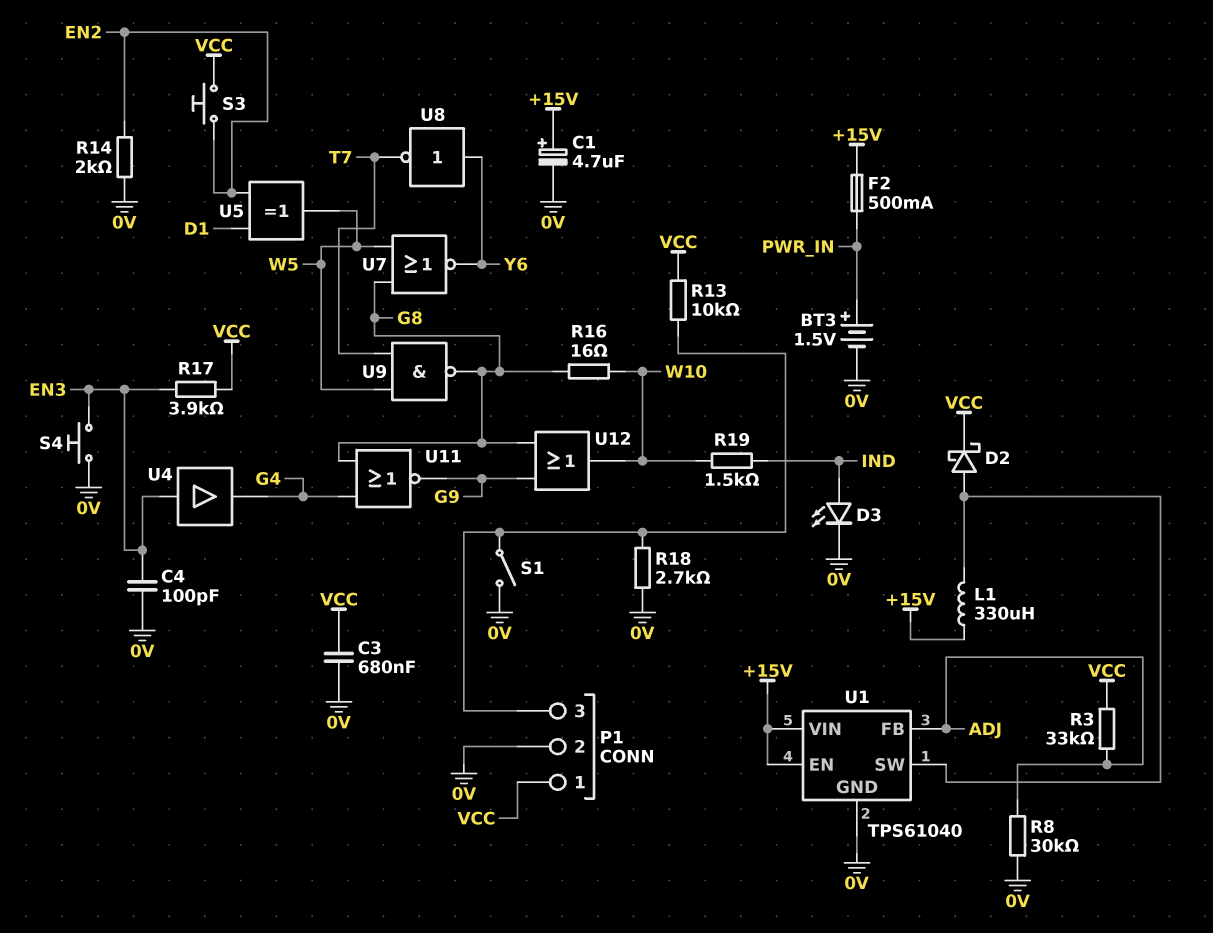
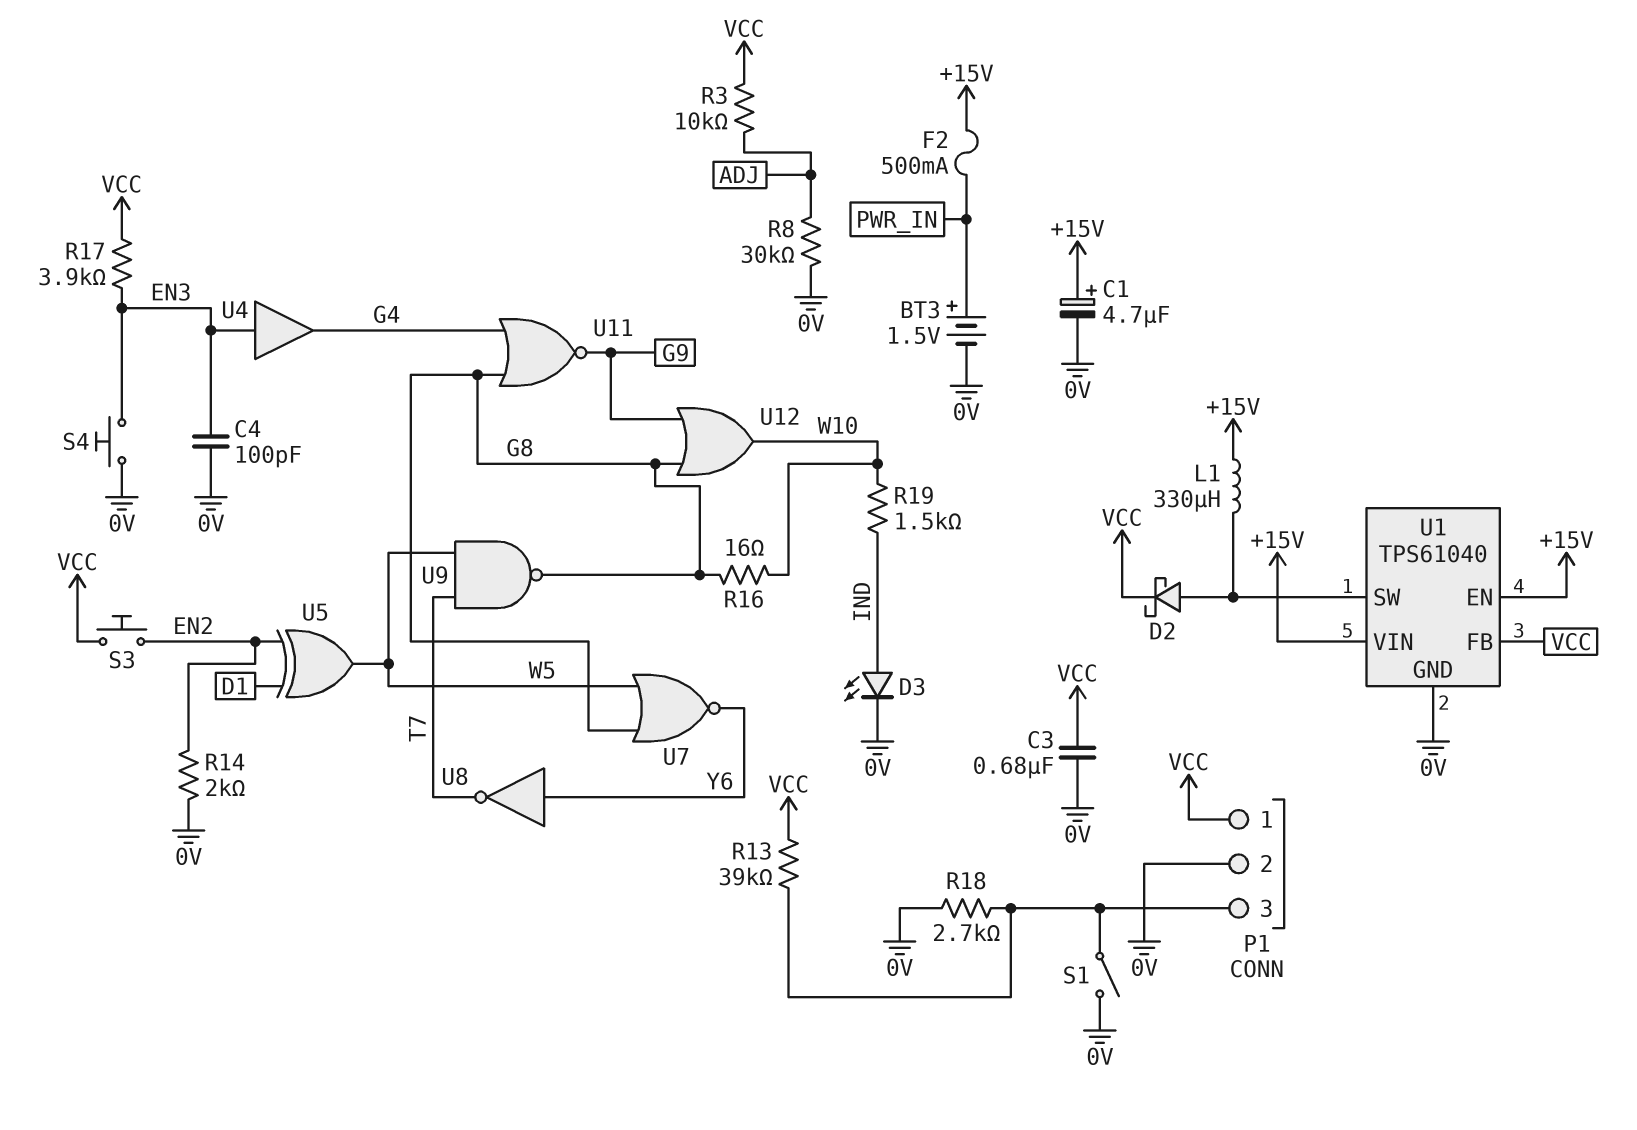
R3: 33k (ADJ, VCC) -> 10k (ADJ, VCC)
R13: 10k (P1/3, VCC) -> 39k (P1/3, VCC)
U1 pin FB: ADJ -> VCC

